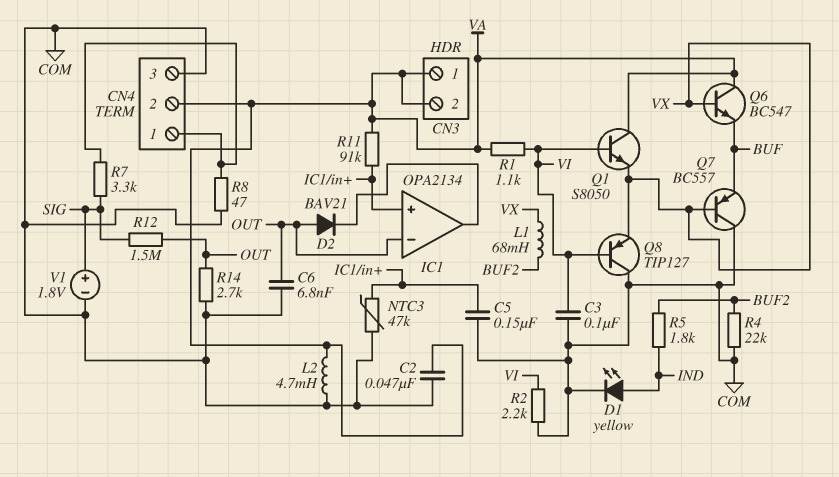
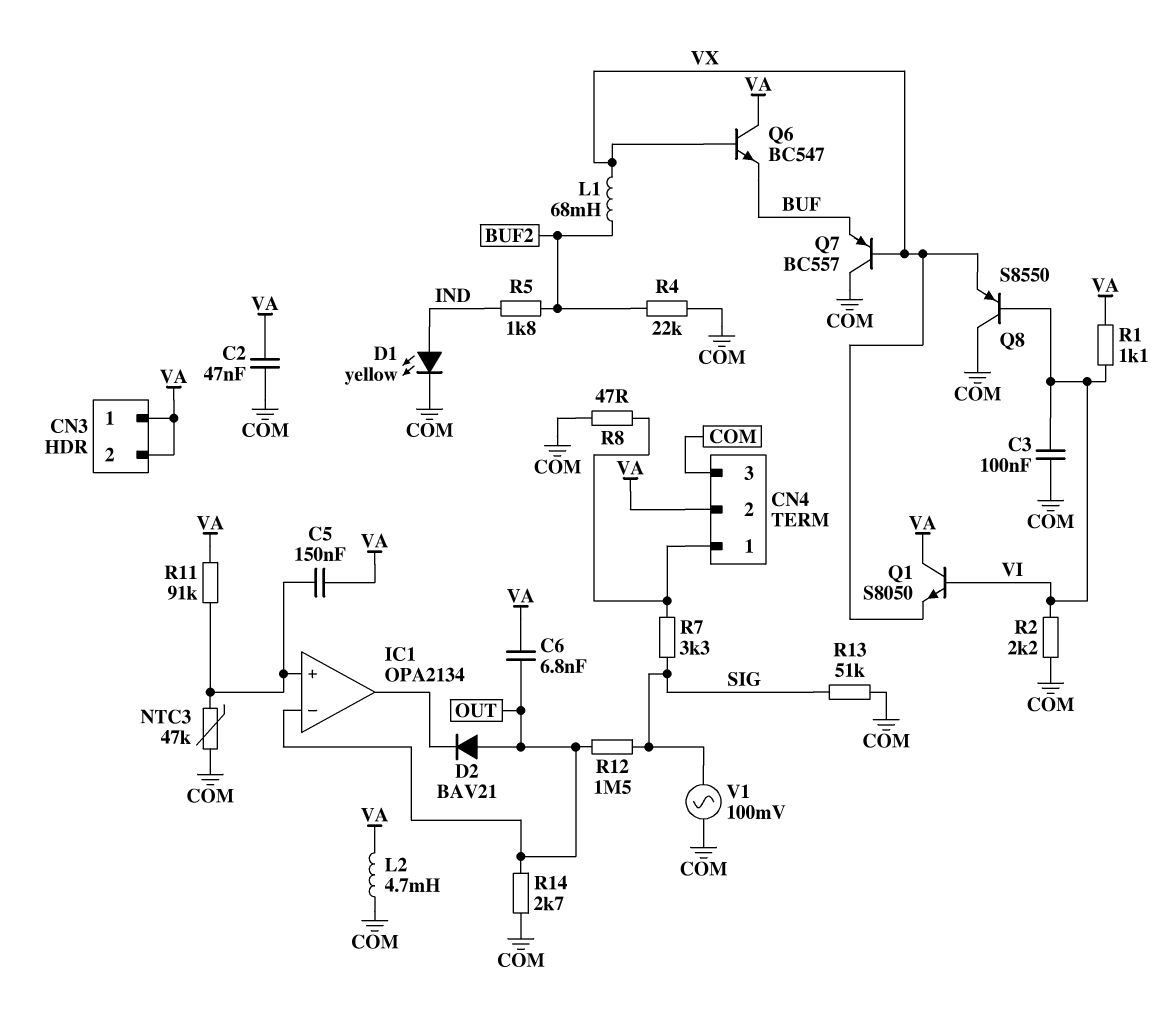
C5: 150nF (COM, IC1/in+) -> 150nF (IC1/in+, VA)
C6: 6.8nF (COM, OUT) -> 6.8nF (OUT, VA)
Q8: PNP TIP127 (B VI, C COM, E VX) -> PNP S8550 (B VI, C COM, E VX)
R13: none -> 51k (COM, SIG)
V1: 1.8V (plus SIG, minus COM) -> AC 100mV (COM, SIG)

